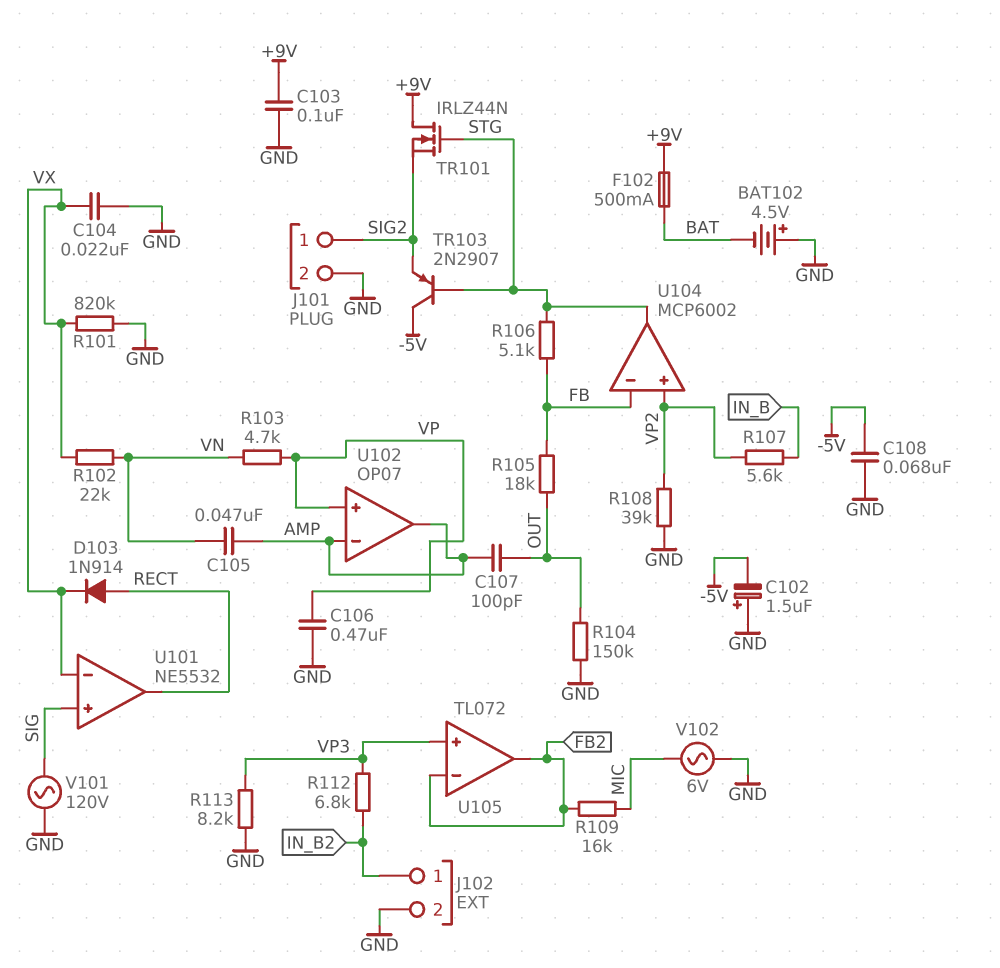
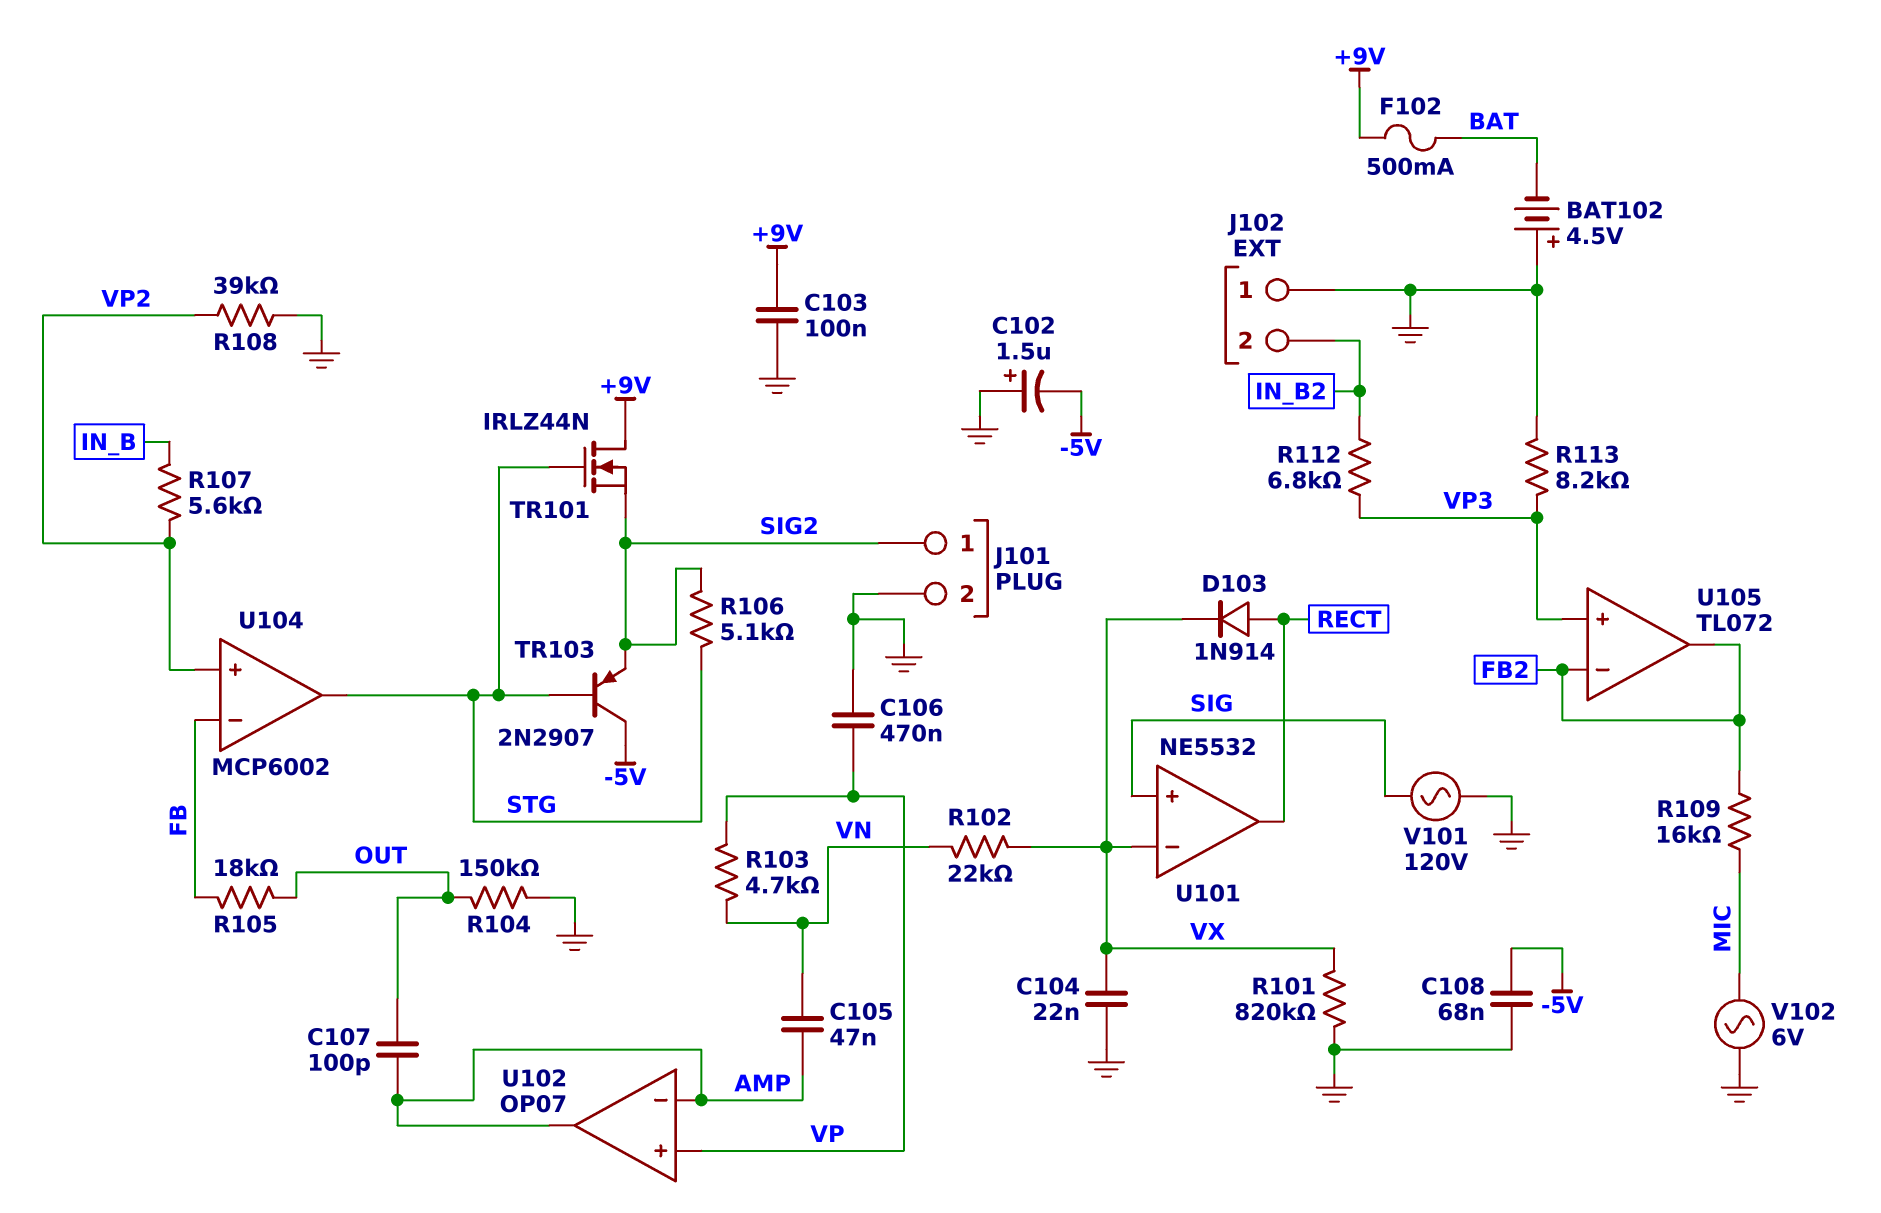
J102 pin 1: IN_B2 -> GND
J102 pin 2: GND -> IN_B2
R106: 5.1k (FB, STG) -> 5.1k (SIG2, STG)

